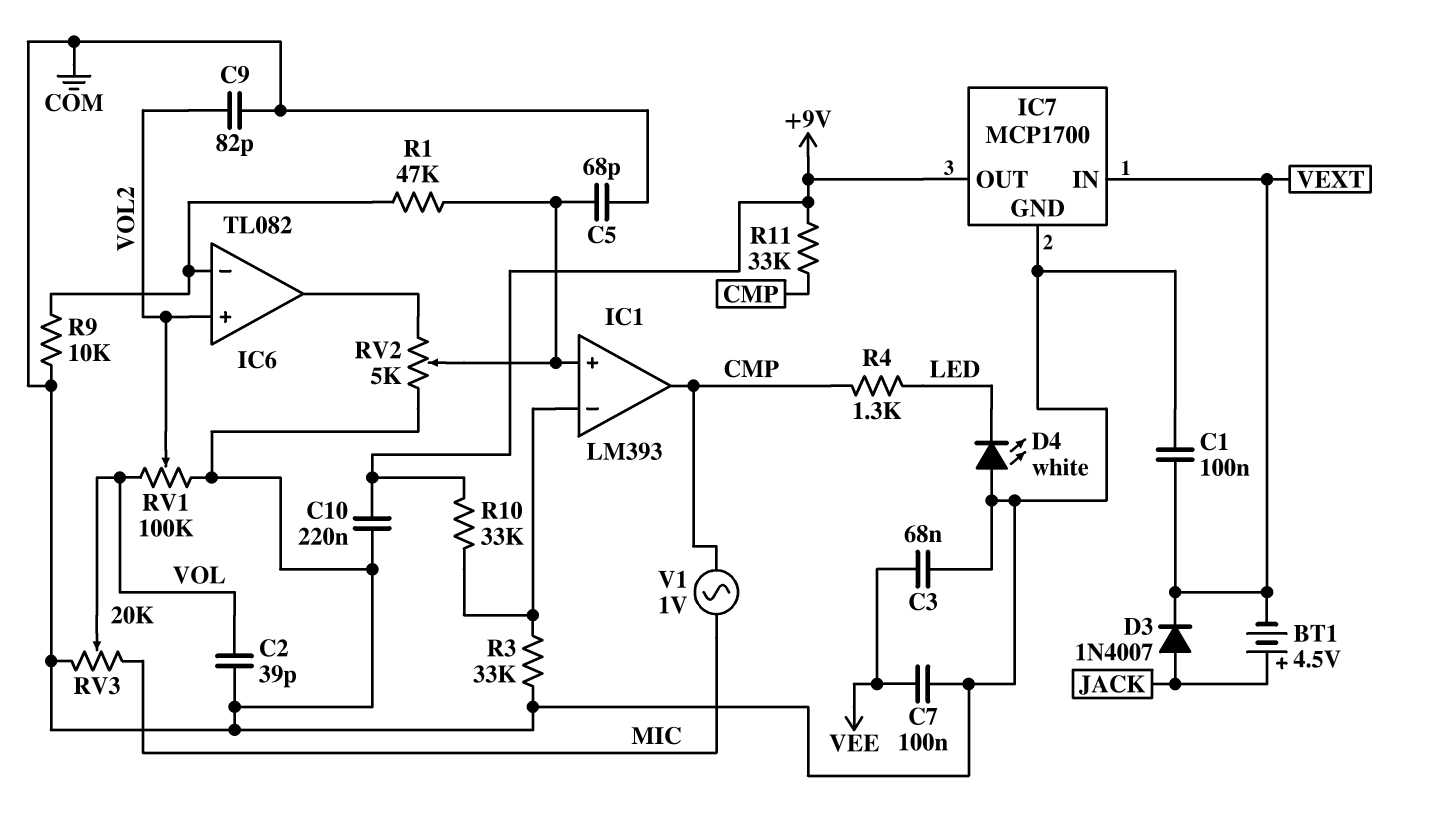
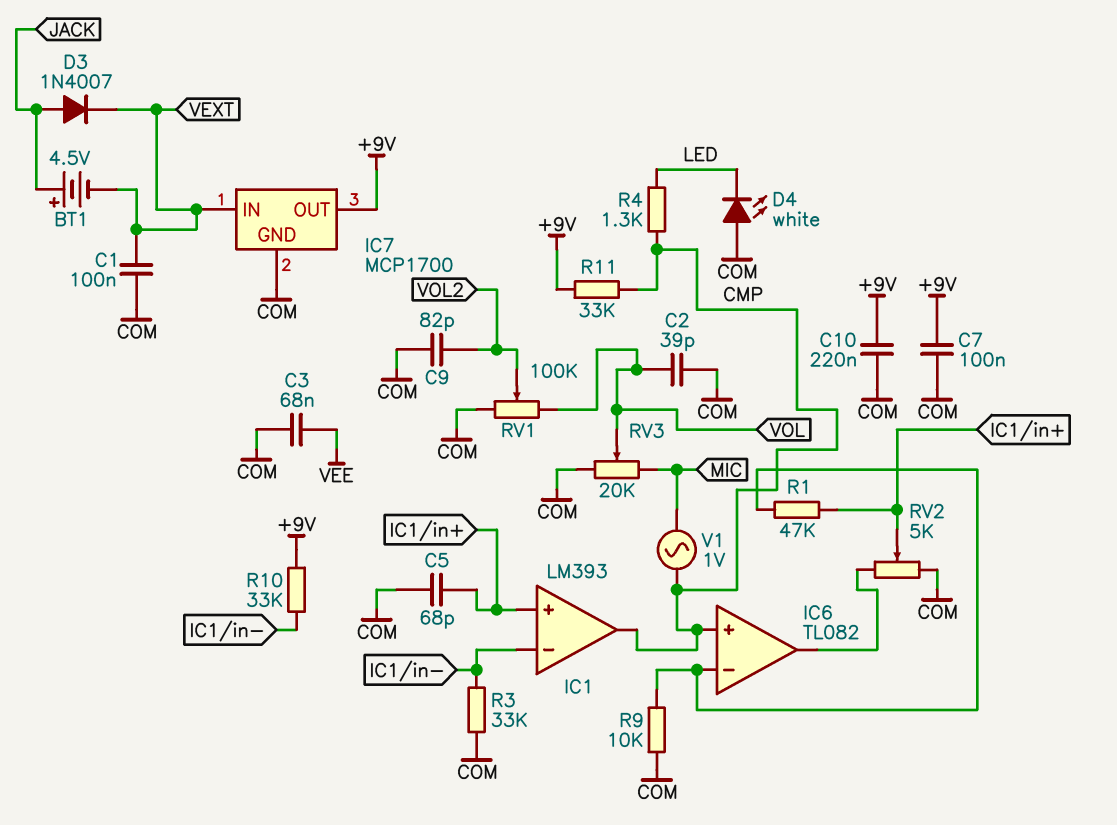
C7: 100nF (COM, VEE) -> 100nF (+9V, COM)
IC6 pin in+: VOL2 -> CMP

